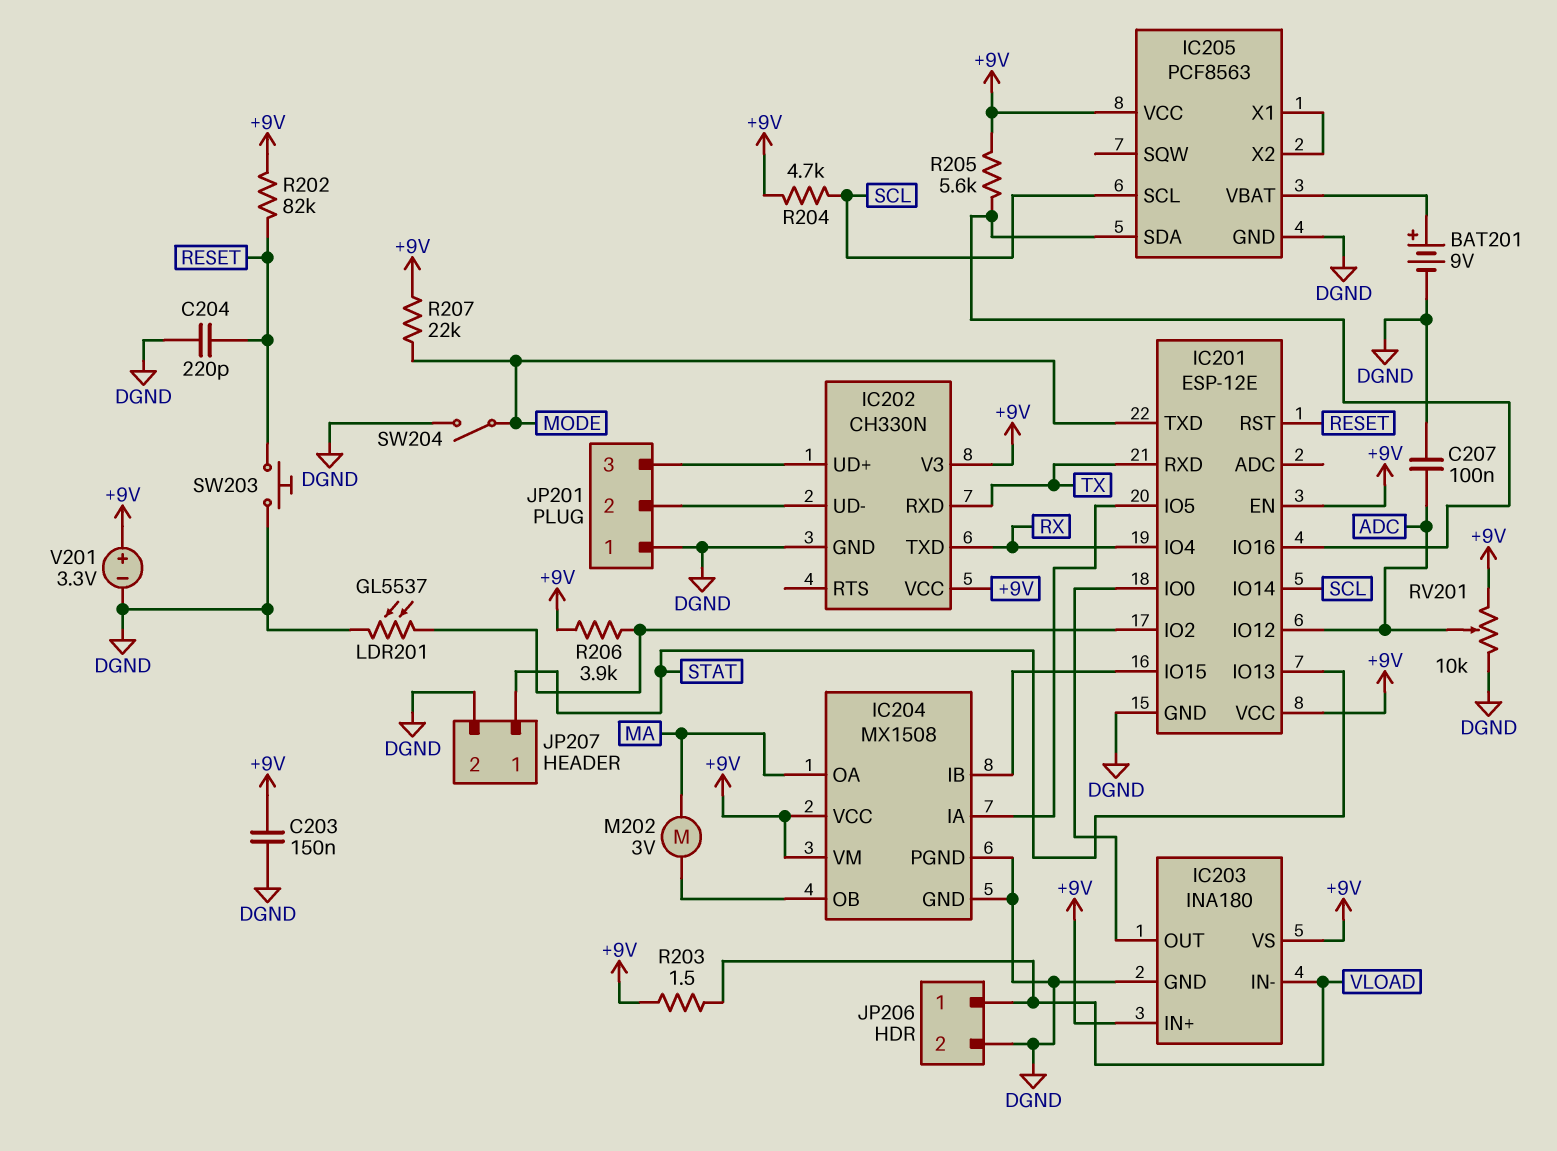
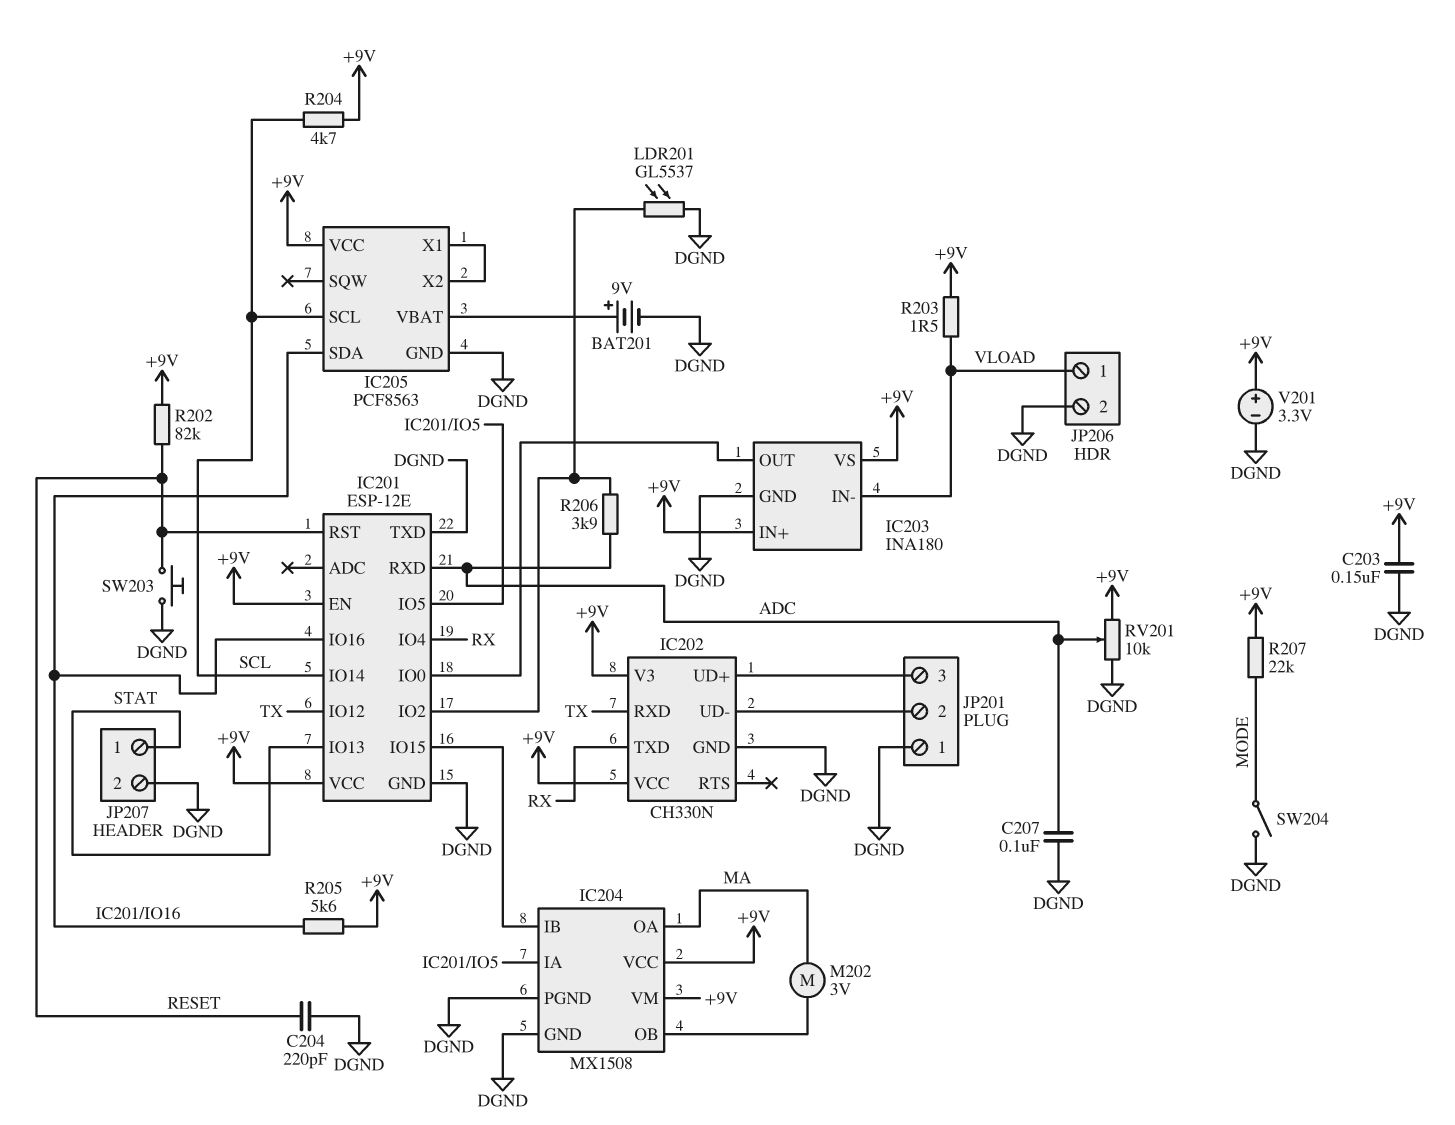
IC201 pin IO12: ADC -> TX
IC201 pin RXD: TX -> ADC
IC201 pin TXD: MODE -> DGND
R206: 3.9k (+9V, IC201/IO2) -> 3.9k (ADC, IC201/IO2)

